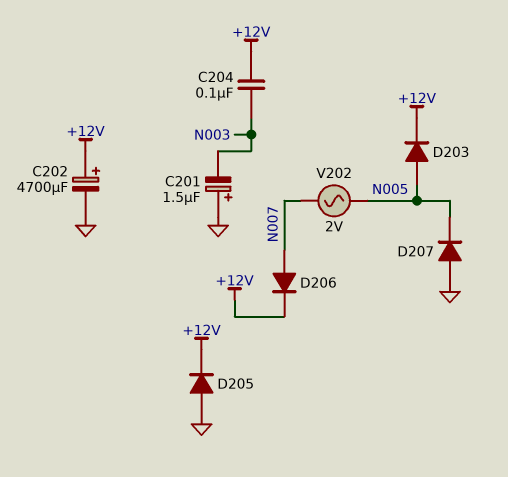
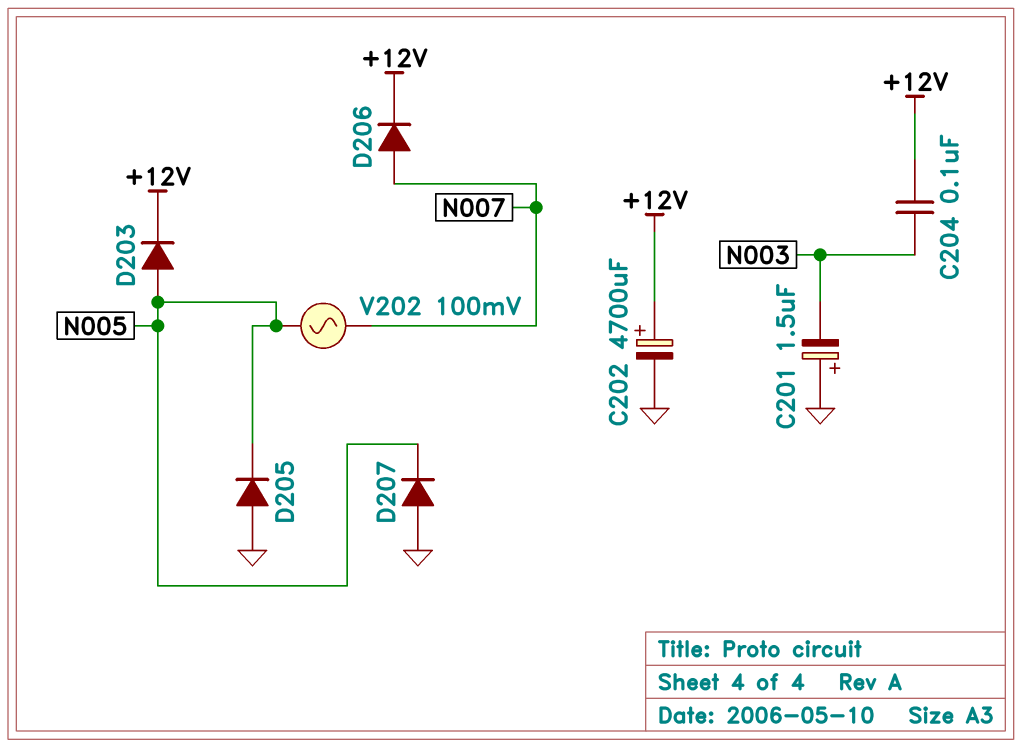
D205: diode (A GND, K +12V) -> diode (A GND, K N005)
V202: AC 2V (N005, N007) -> AC 100mV (N005, N007)

